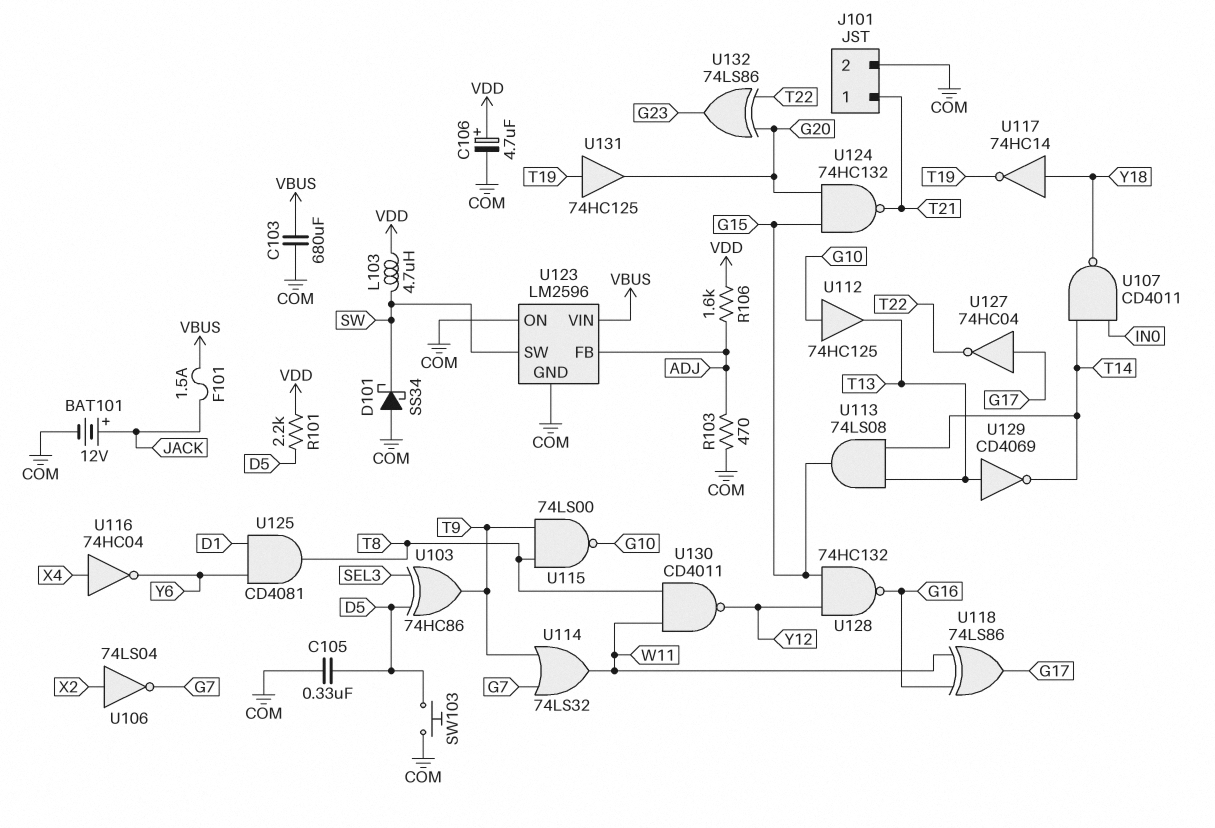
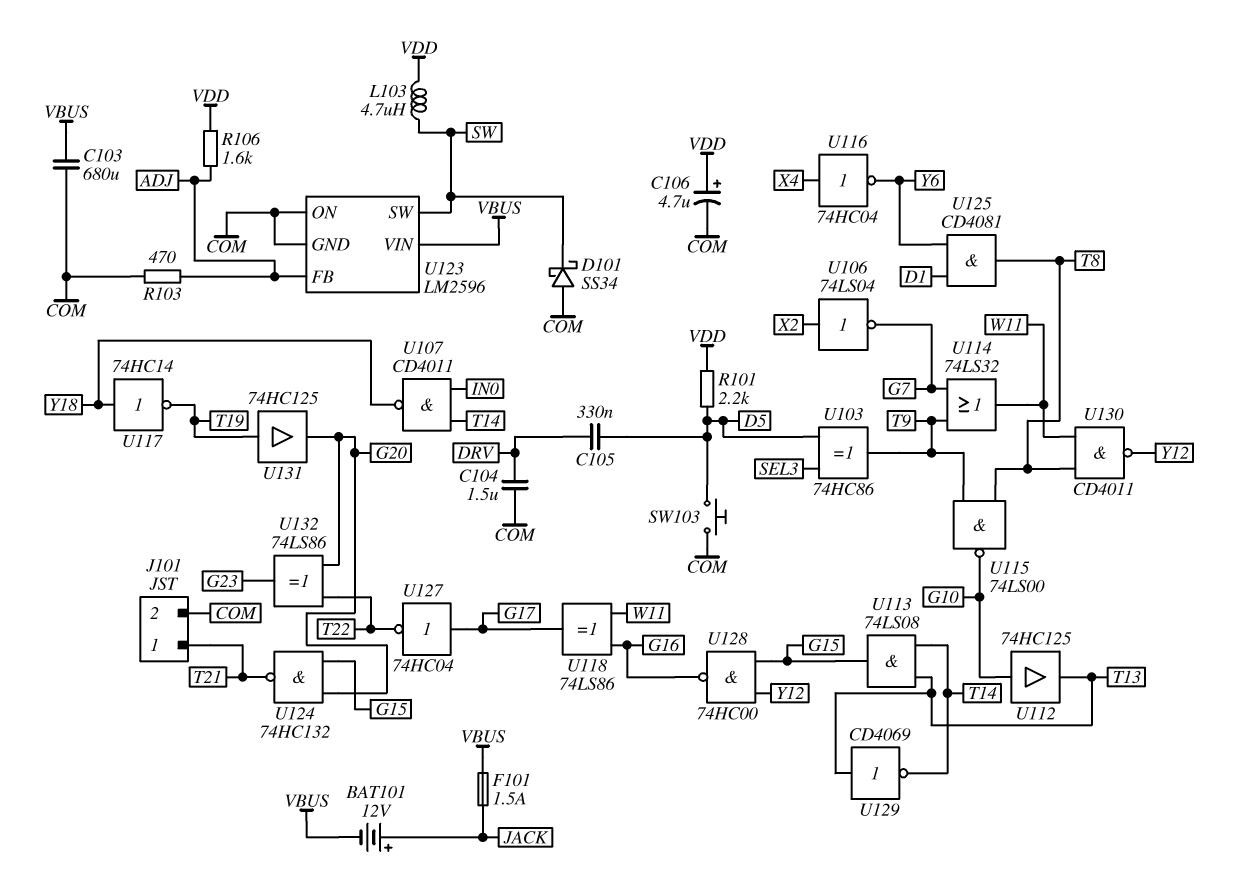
BAT101: 12V (plus JACK, minus COM) -> 12V (plus JACK, minus VBUS)
C104: none -> 1.5uF (COM, DRV)
C105: 330nF (COM, D5) -> 330nF (D5, DRV)
U128: NAND 74HC132 (in G15, in Y12, out G16) -> NAND 74HC00 (in G15, in Y12, out G16)

